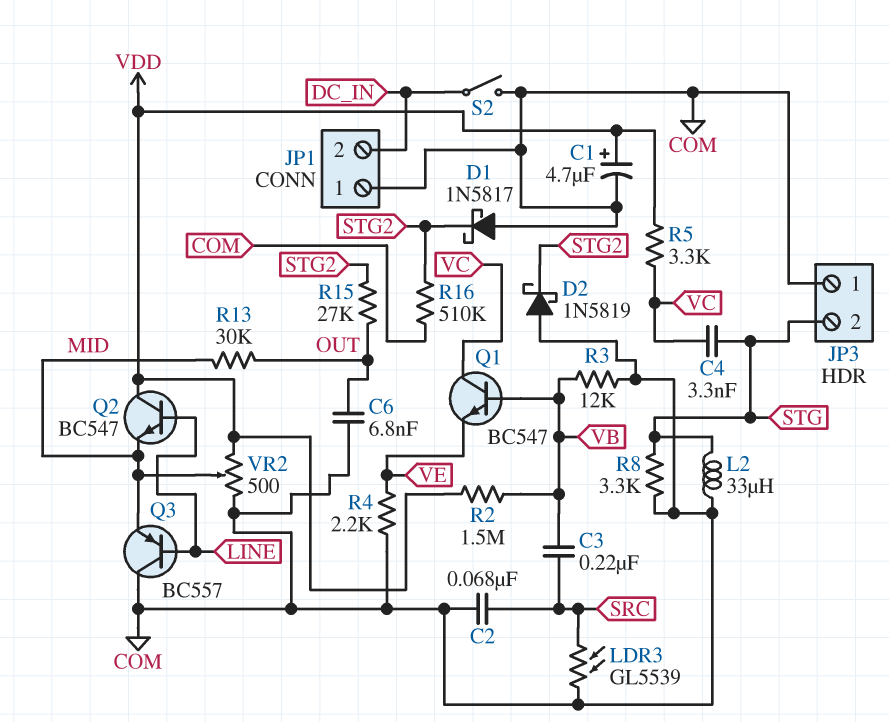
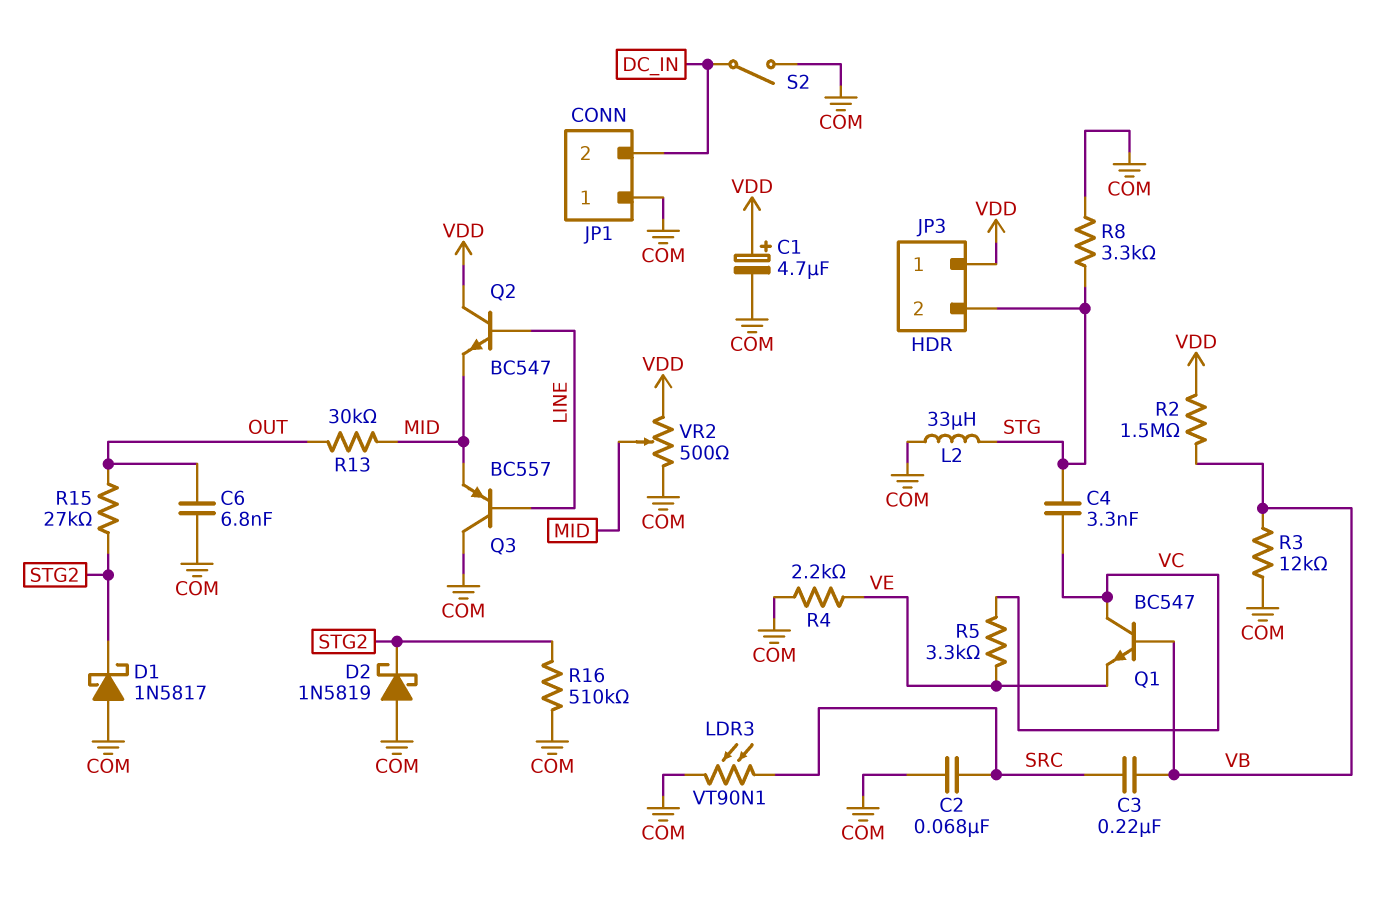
JP3 pin 1: COM -> VDD
LDR3: GL5539 (COM, SRC) -> VT90N1 (COM, SRC)
R5: 3.3k (VC, VDD) -> 3.3k (VC, VE)

